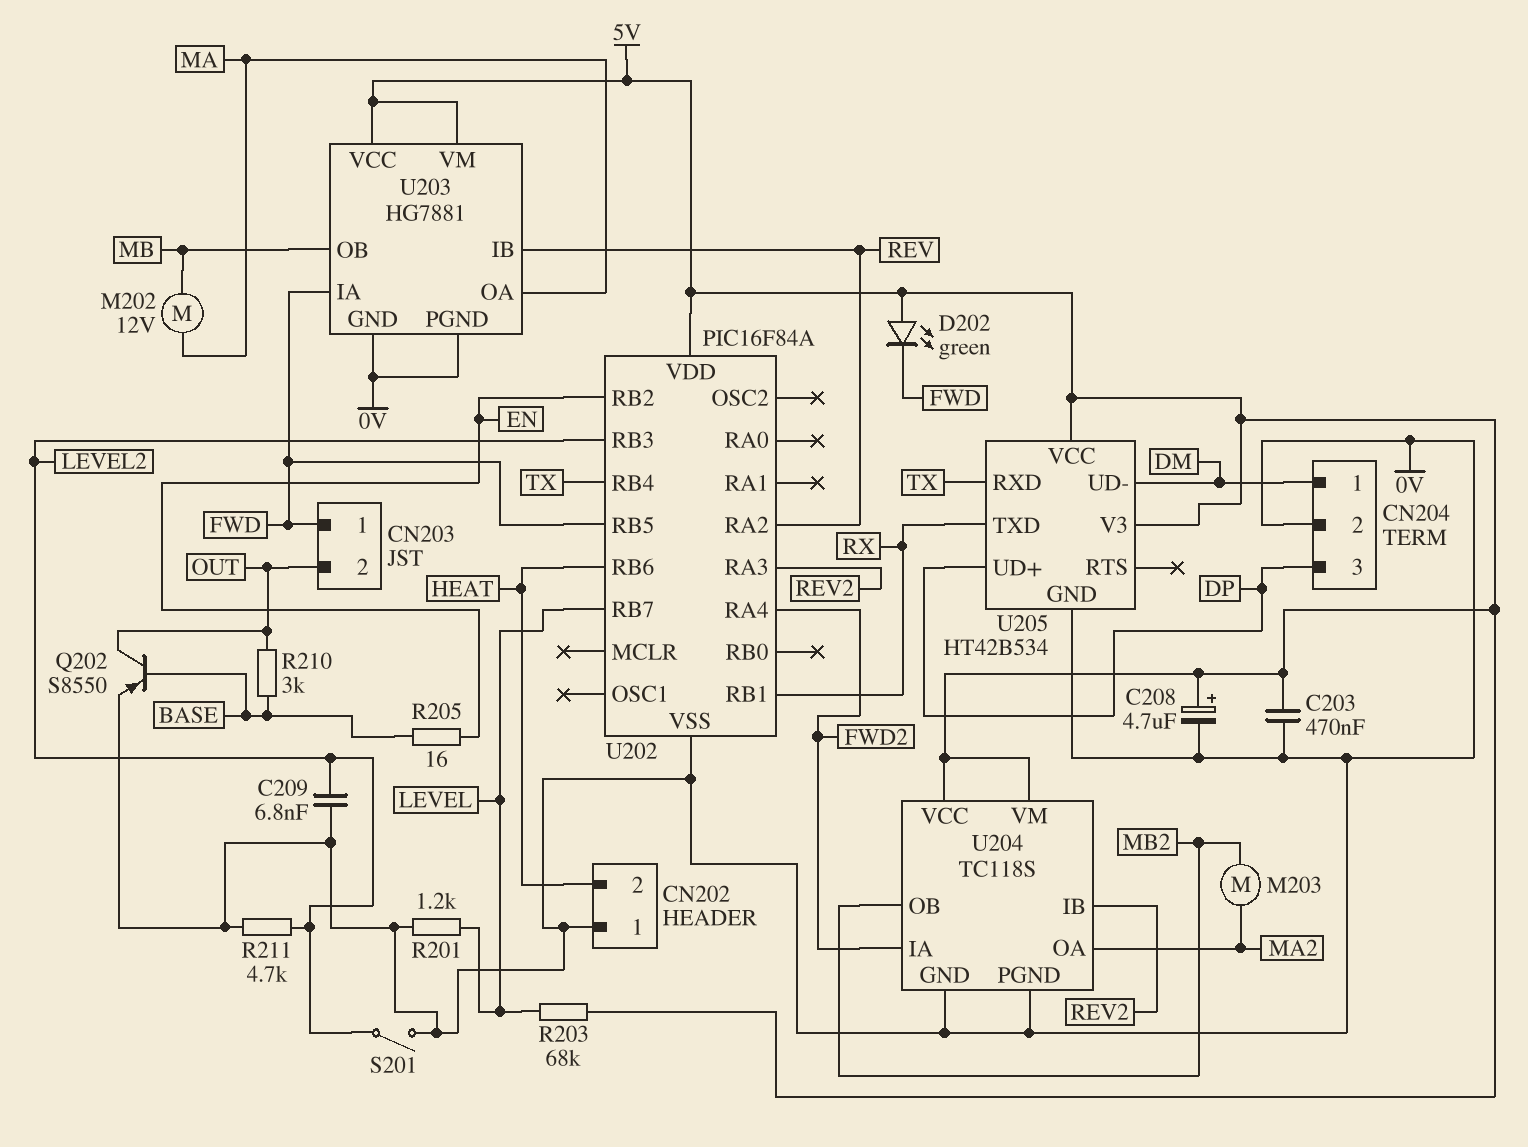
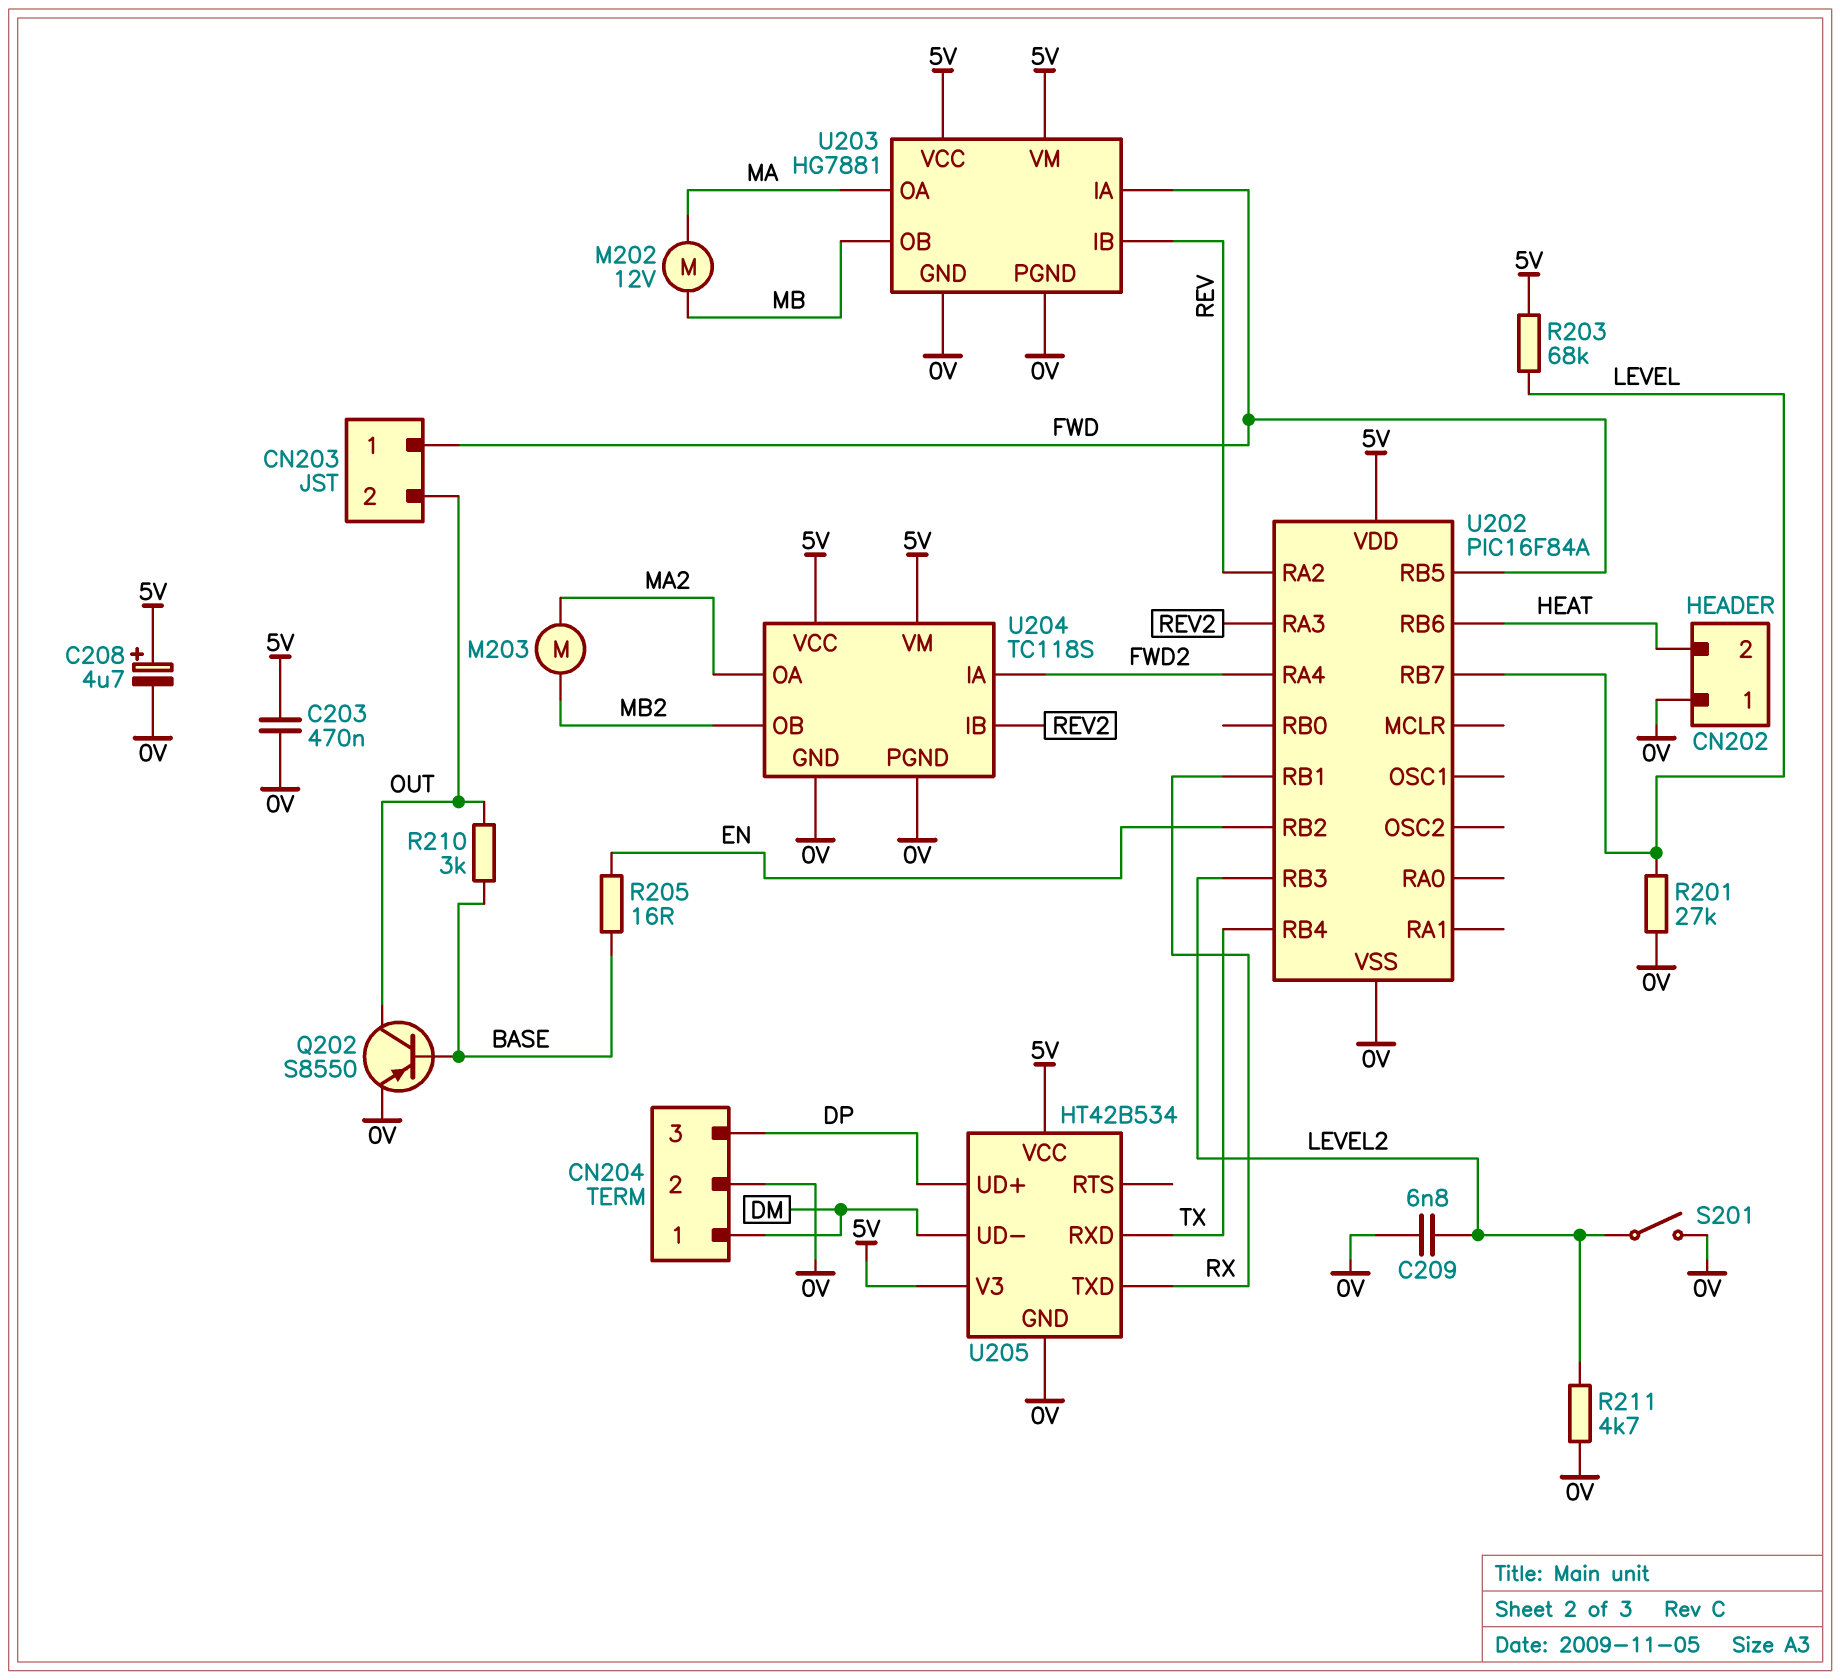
D202: LED green (A 5V, K FWD) -> none
R201: 1.2k (0V, LEVEL) -> 27k (0V, LEVEL)

